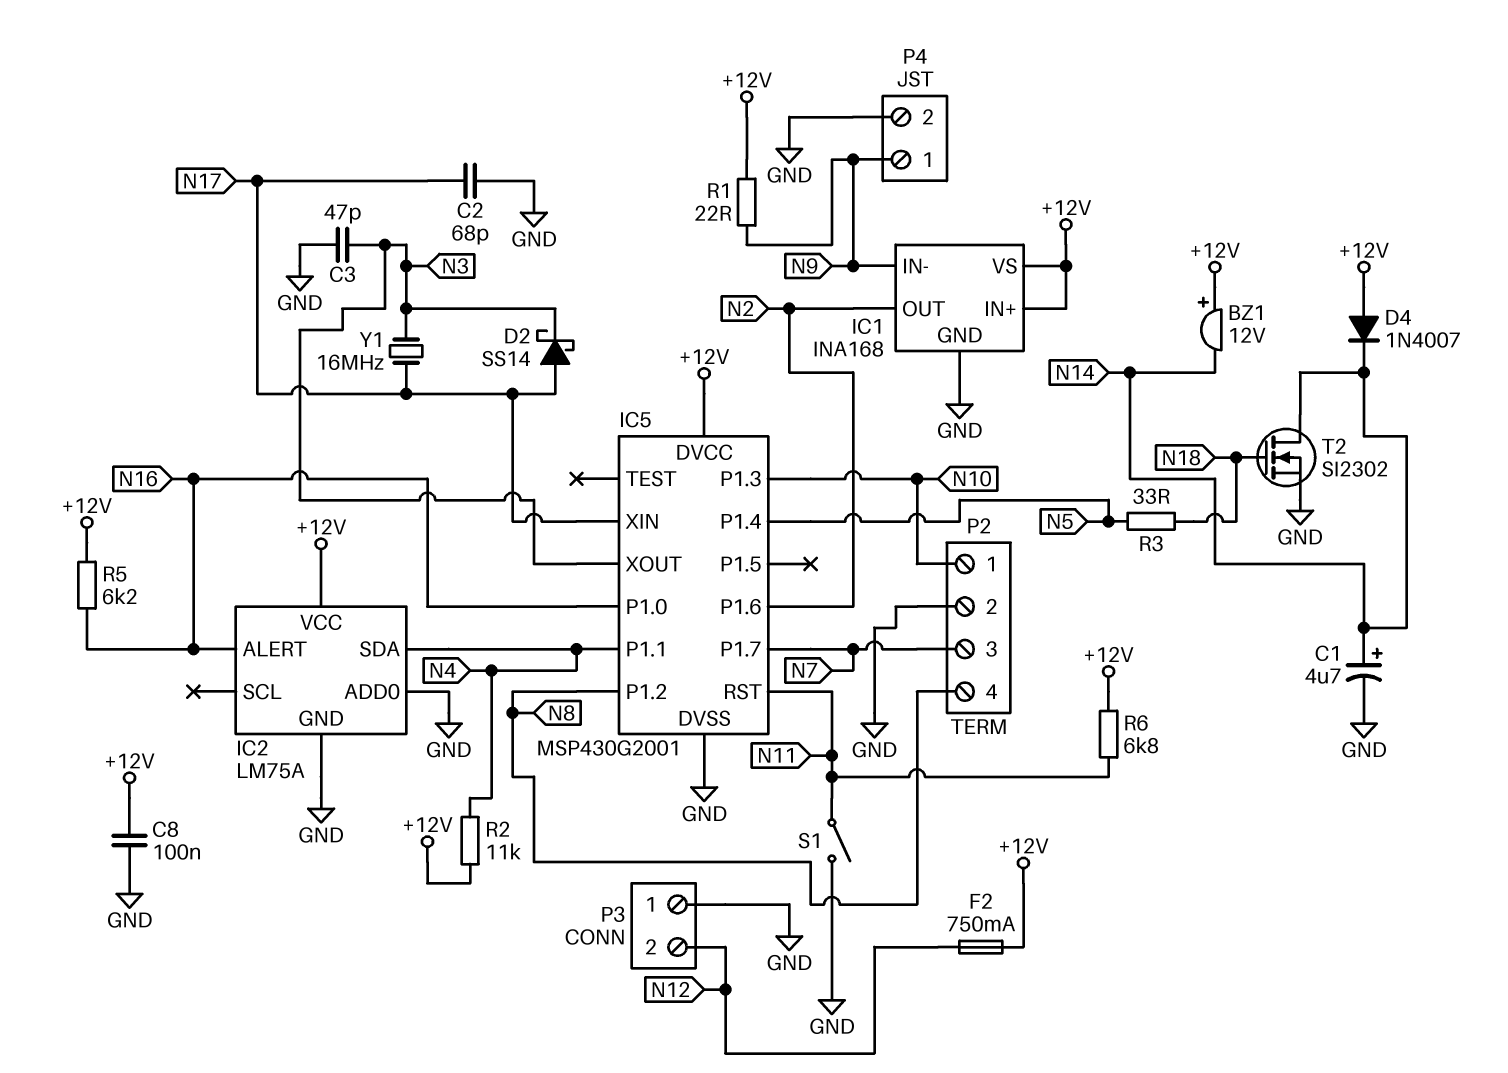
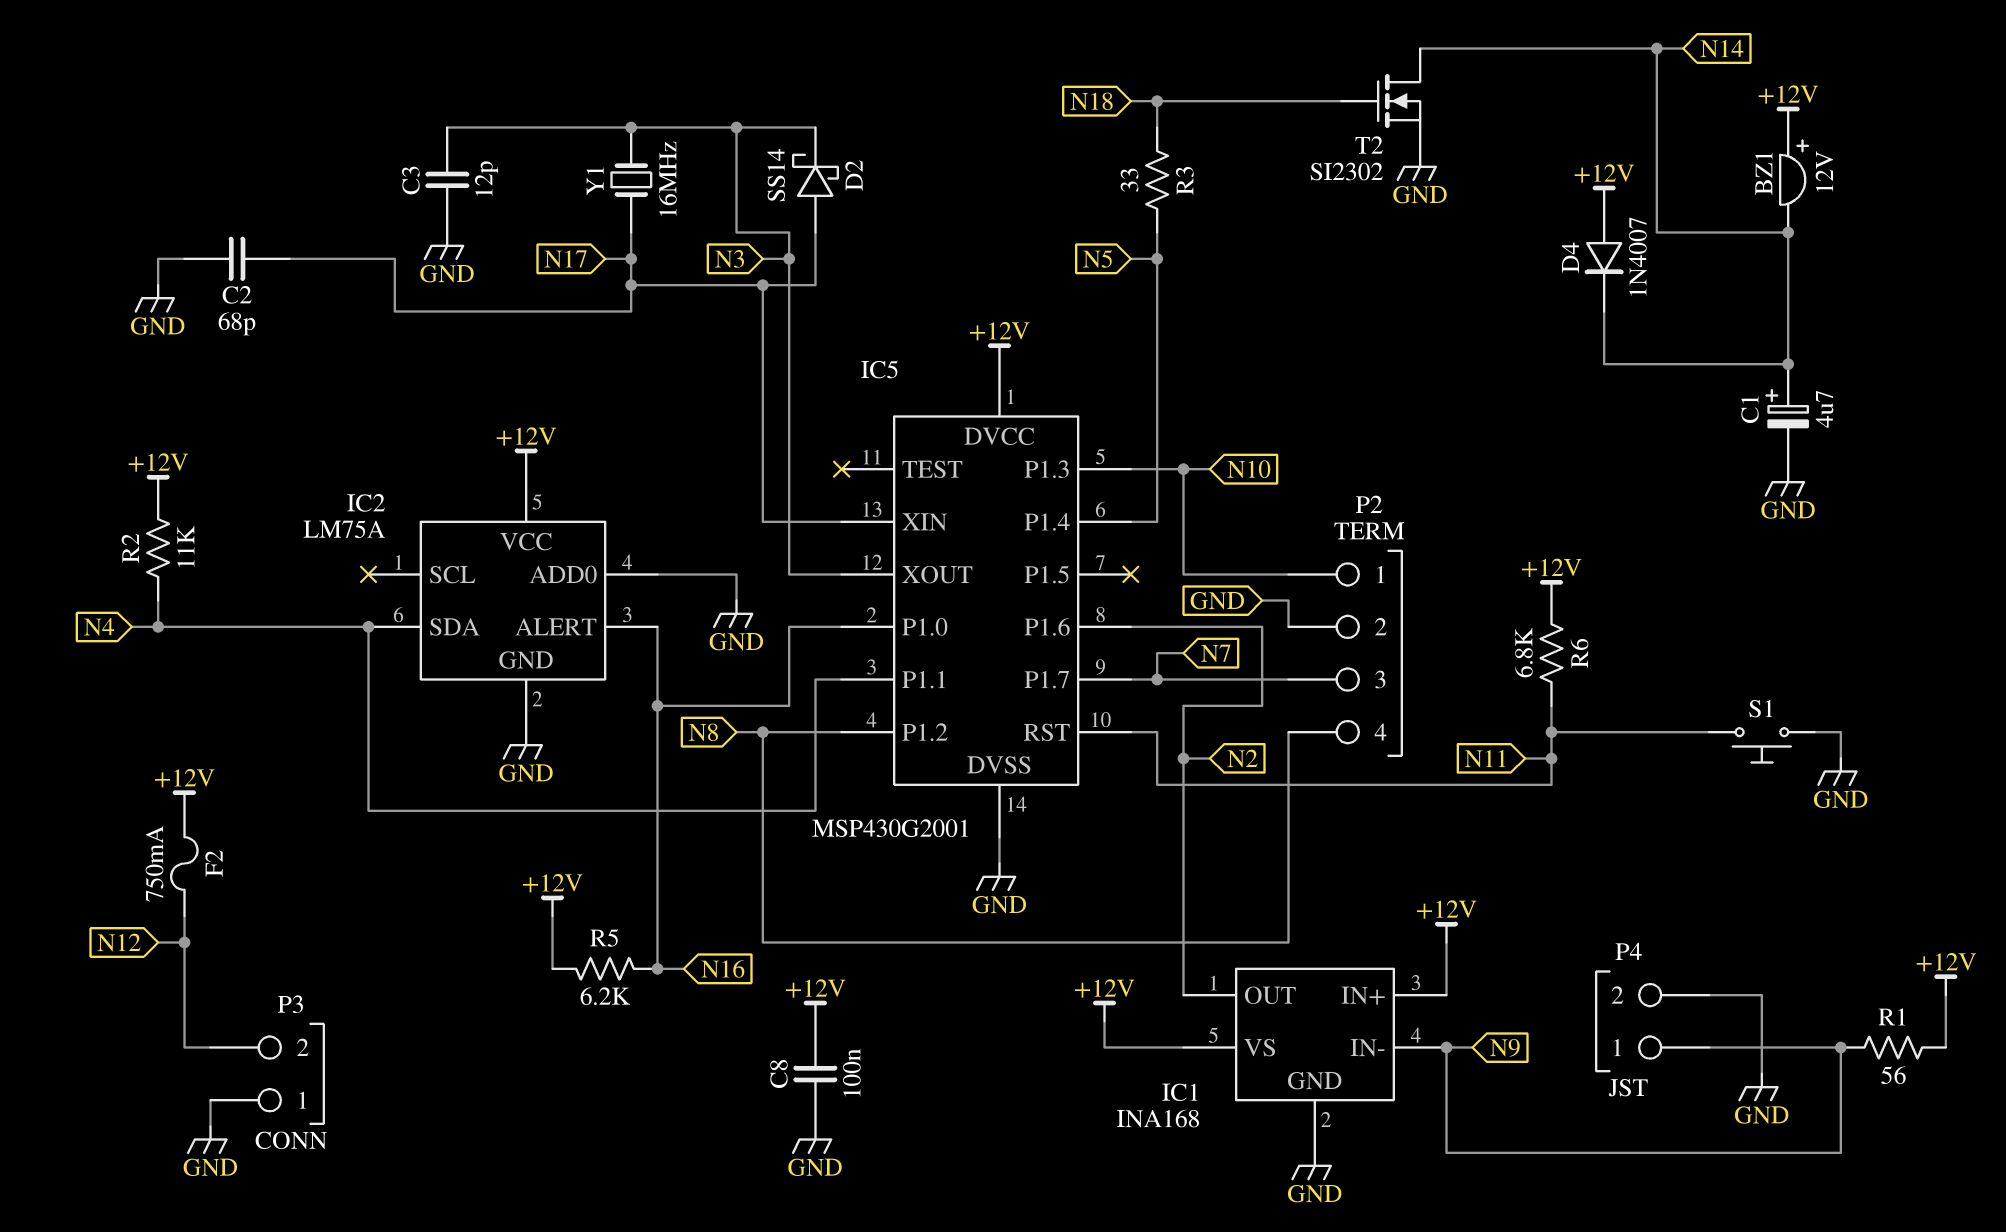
C3: 47pF (GND, N3) -> 12pF (GND, N3)
R1: 22 (+12V, N9) -> 56 (+12V, N9)
S1: switch (GND, N11) -> button (GND, N11)

